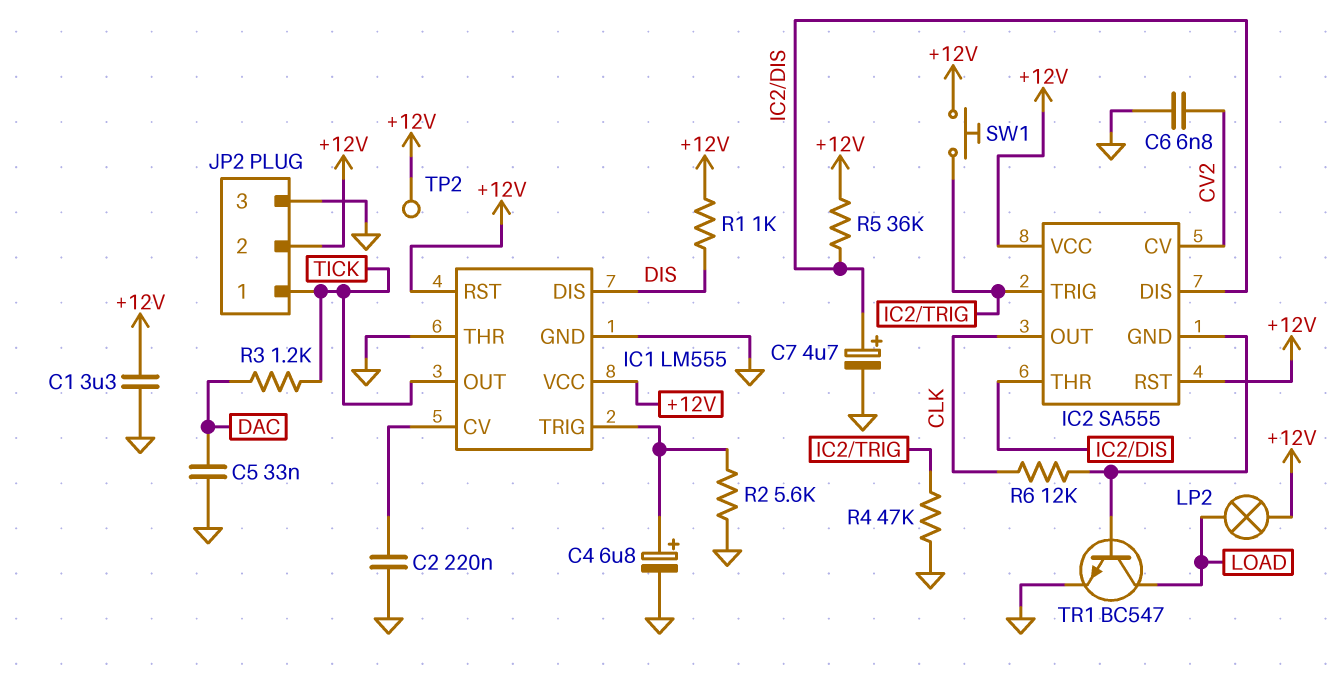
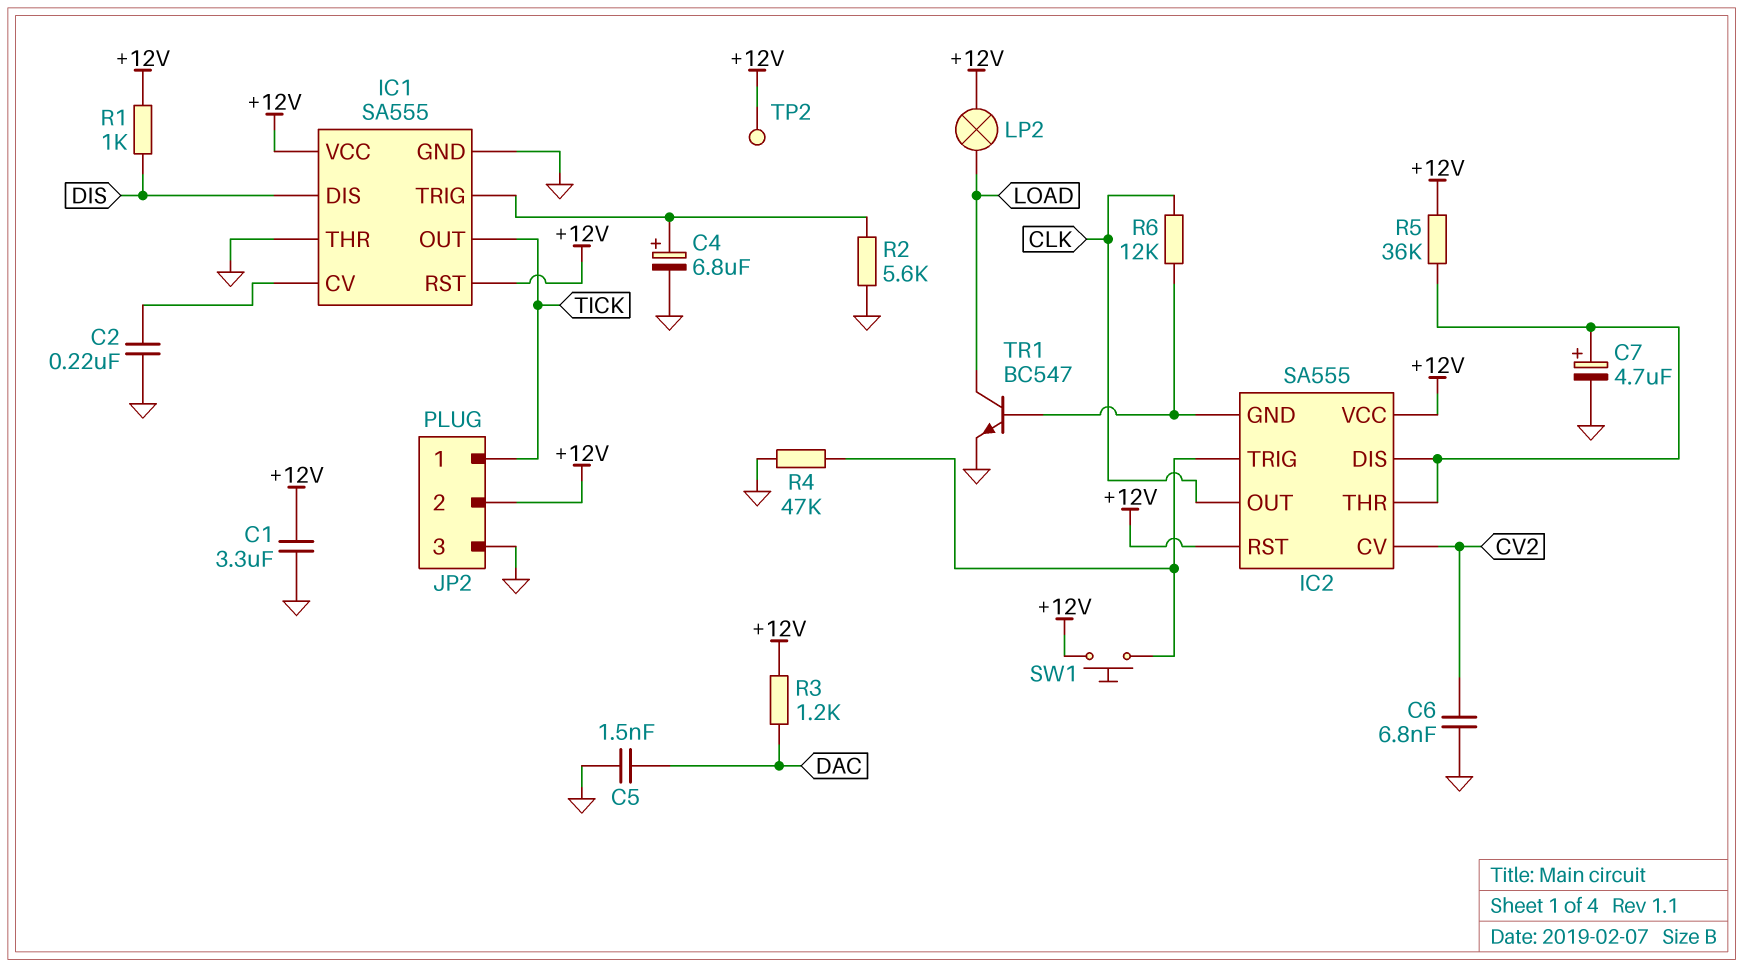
C5: 33nF (DAC, GND) -> 1.5nF (DAC, GND)
IC1: LM555 -> SA555
R3: 1.2k (DAC, TICK) -> 1.2k (+12V, DAC)

